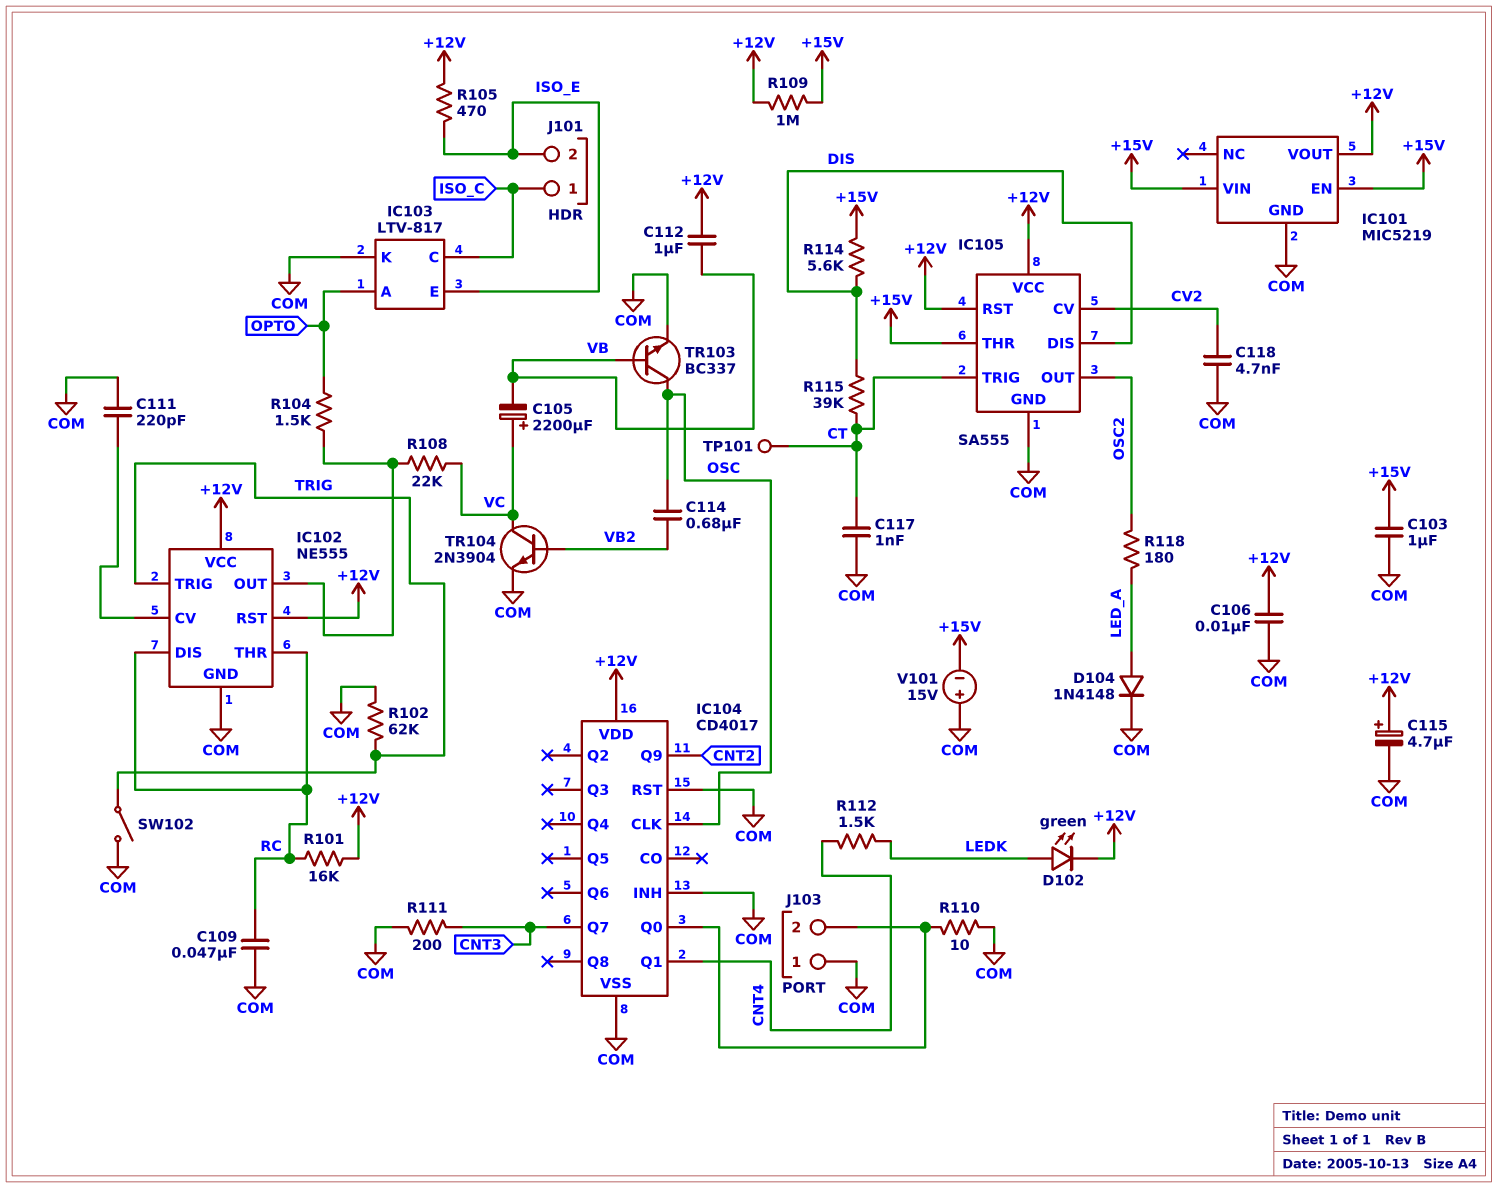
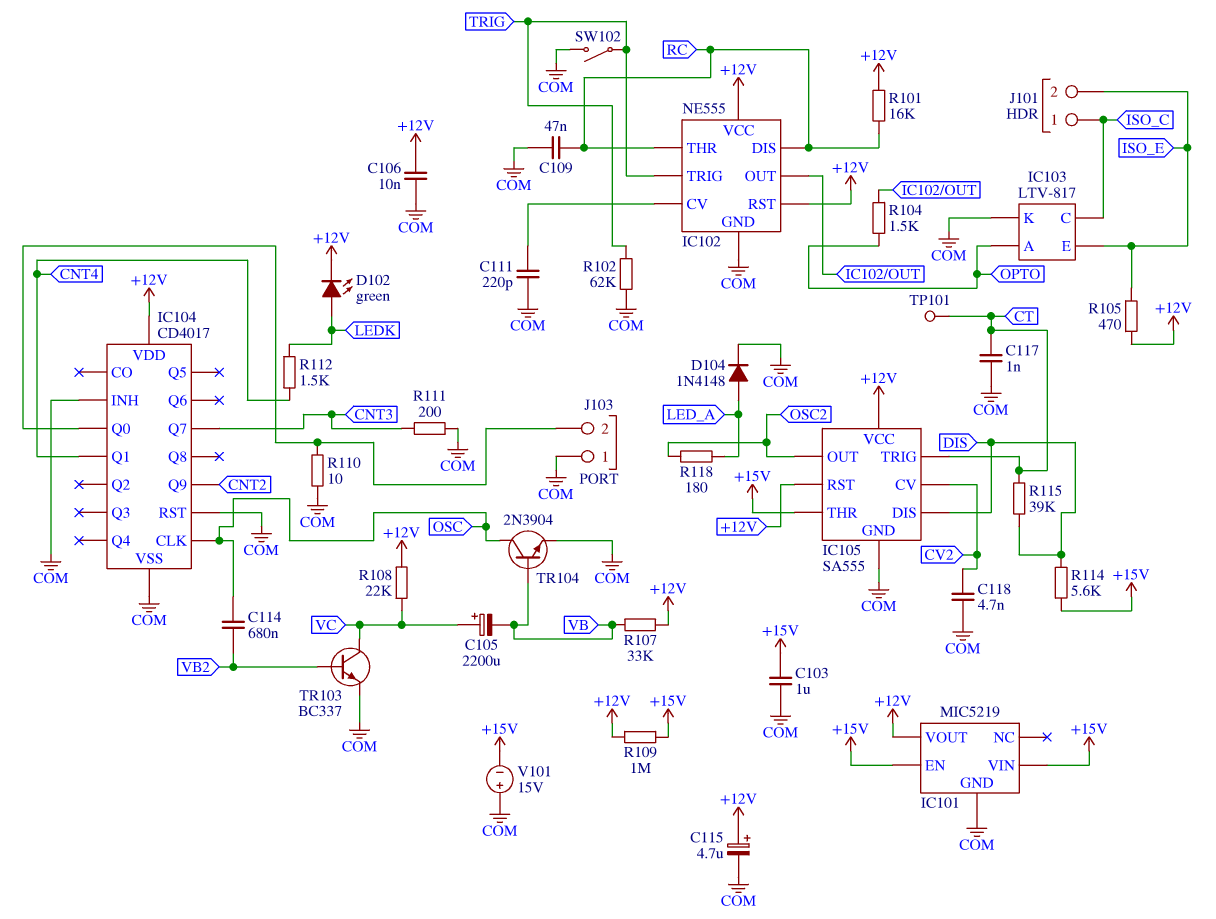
C112: 1uF (+12V, VB) -> none
R107: none -> 33k (+12V, VB)
R108: 22k (IC102/OUT, VC) -> 22k (+12V, VC)
TR103: NPN BC337 (B VB, C OSC, E COM) -> NPN BC337 (B VB2, C VC, E COM)
TR104: NPN 2N3904 (B VB2, C VC, E COM) -> NPN 2N3904 (B VB, C OSC, E COM)

